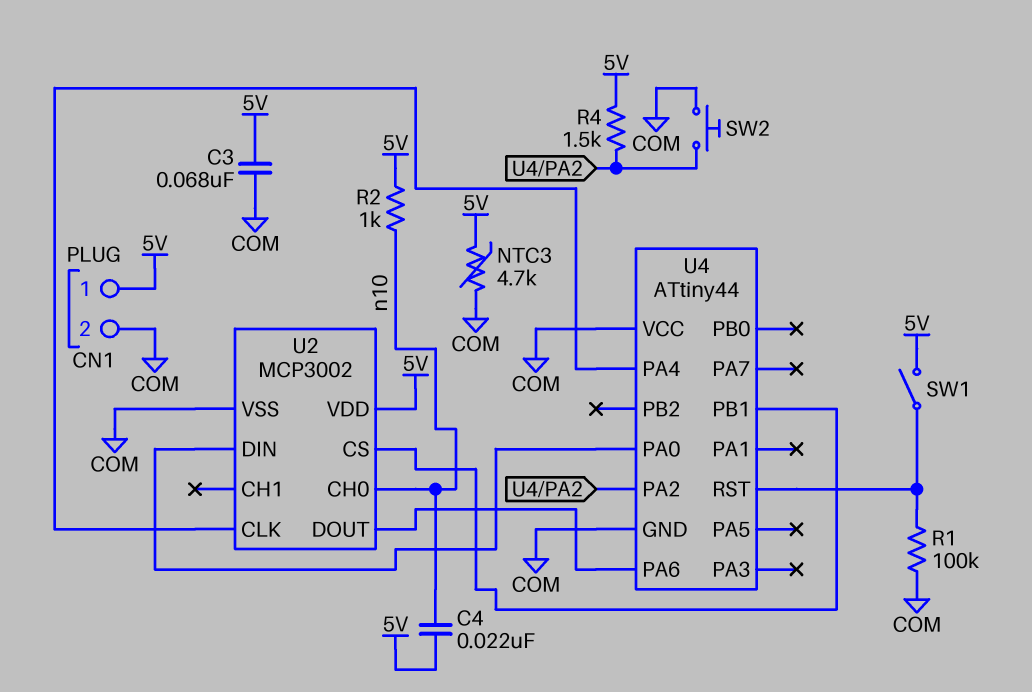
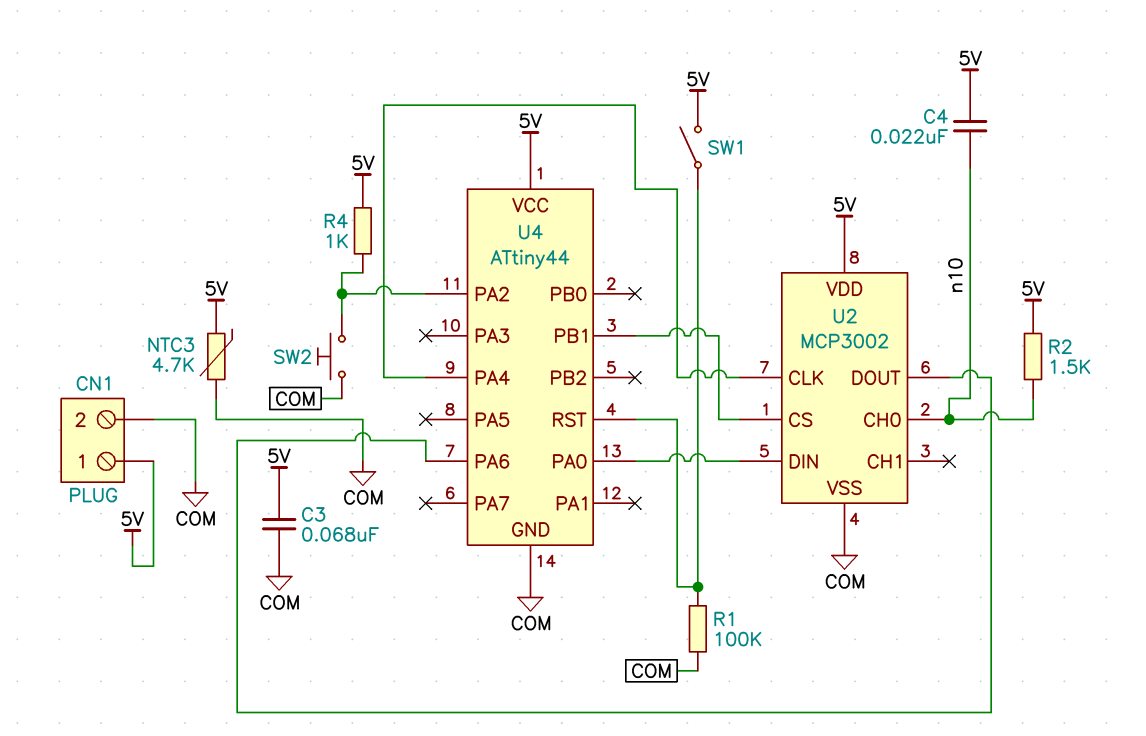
R2: 1k (5V, n10) -> 1.5k (5V, n10)
R4: 1.5k (5V, U4/PA2) -> 1k (5V, U4/PA2)
U4 pin VCC: COM -> 5V

